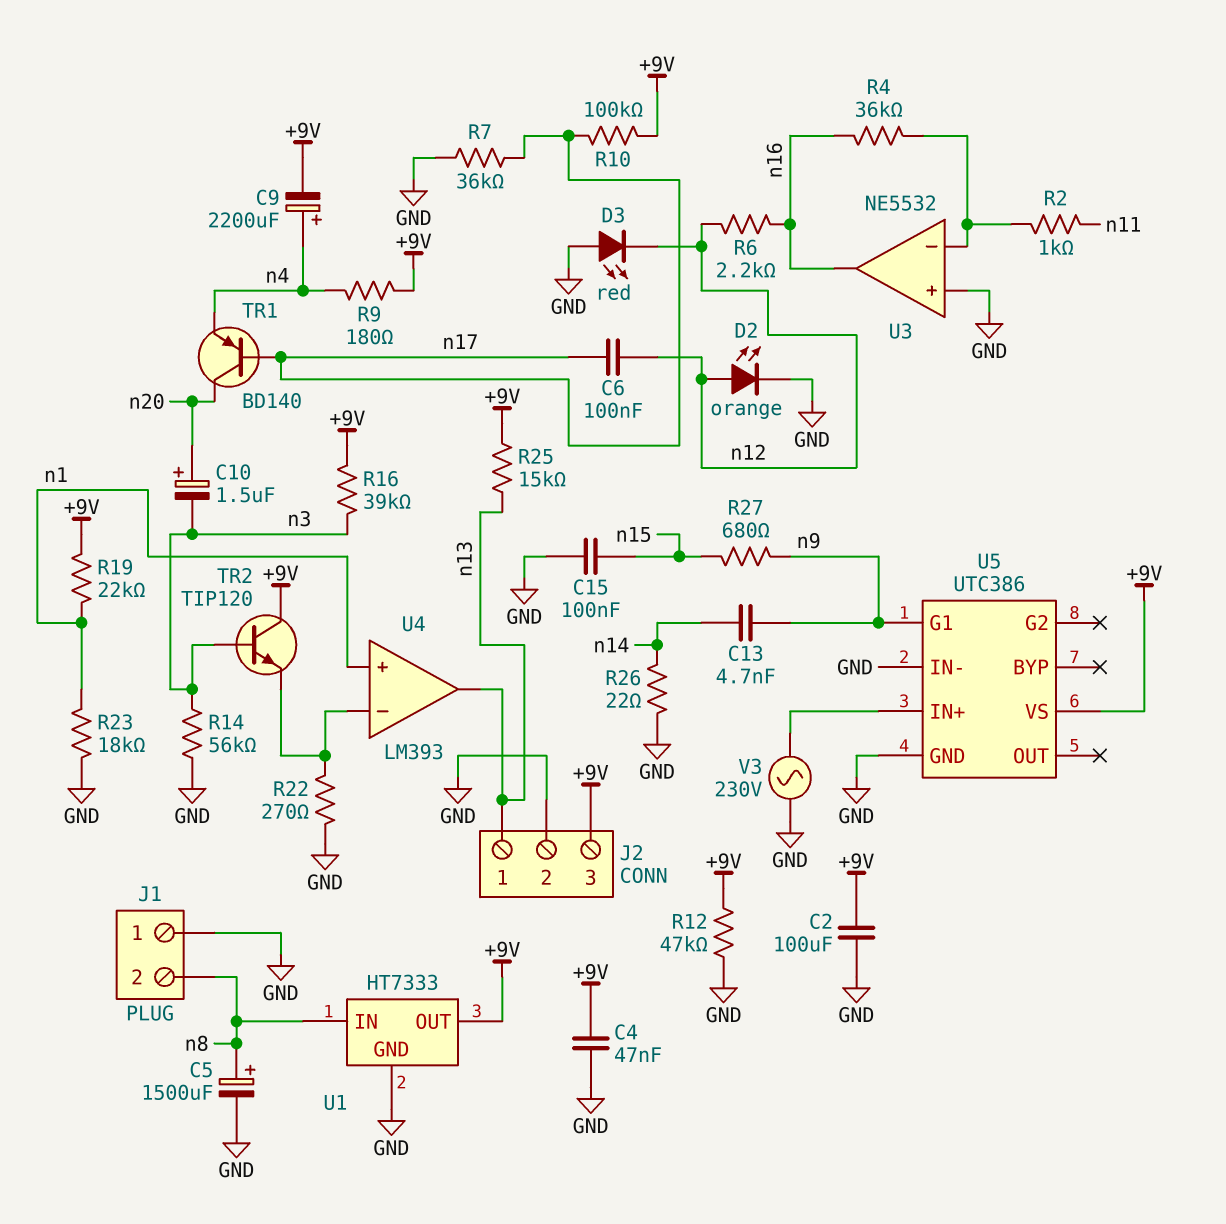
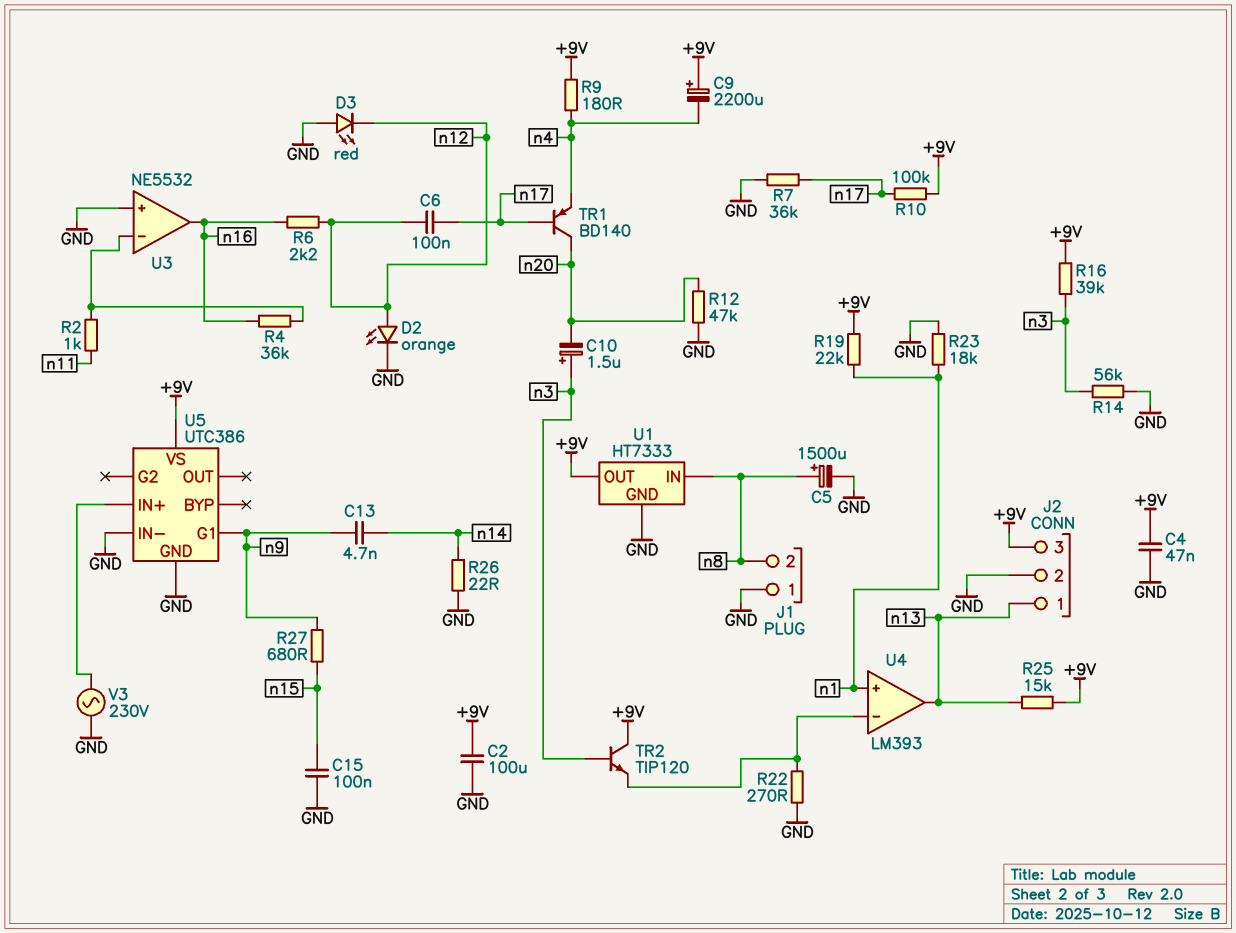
C9: 2200uF (plus n4, minus +9V) -> 2200uF (plus +9V, minus n4)
C10: 1.5uF (plus n20, minus n3) -> 1.5uF (plus n3, minus n20)
R12: 47k (+9V, GND) -> 47k (GND, n20)

